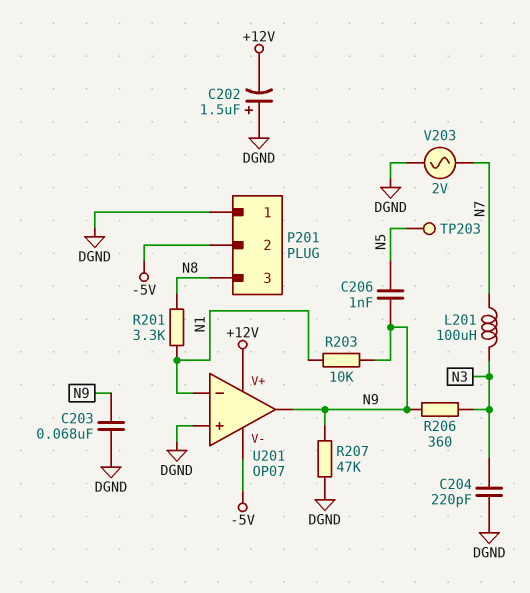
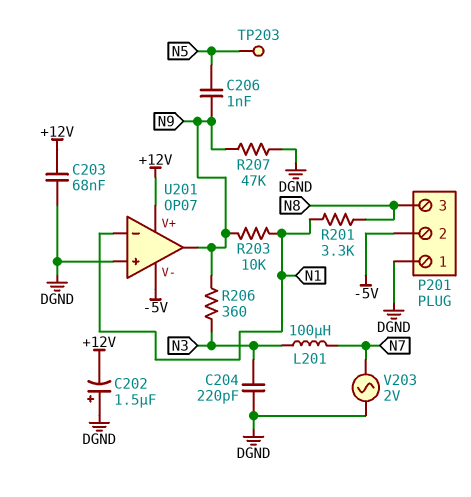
C203: 68nF (DGND, N9) -> 68nF (+12V, DGND)

